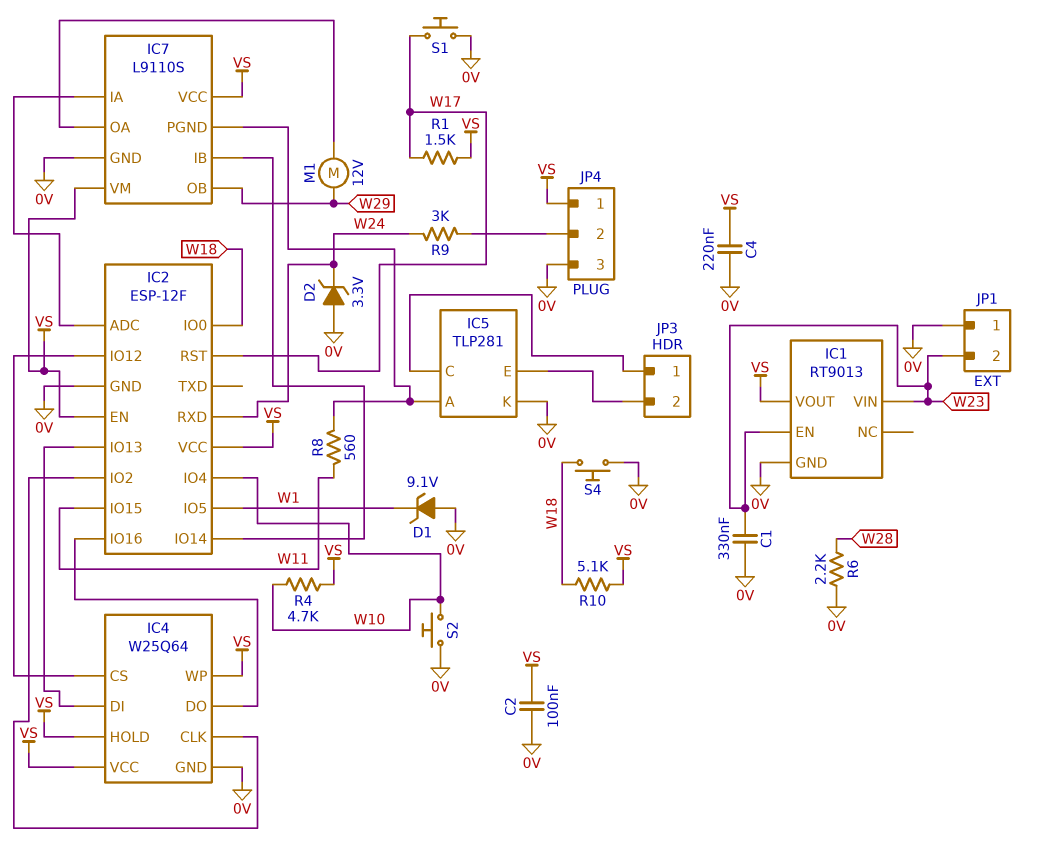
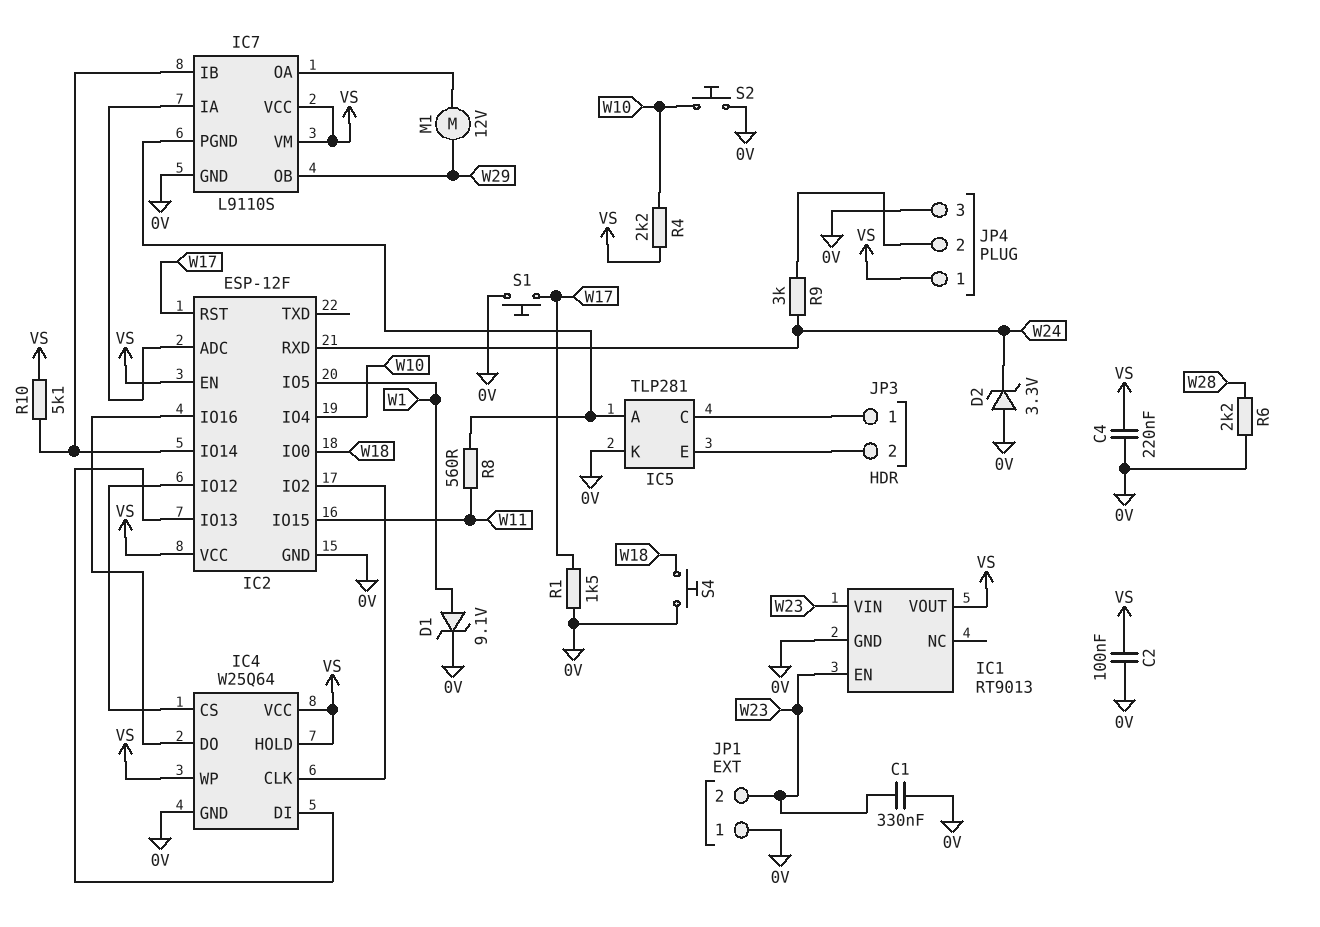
D1: zener 9.1V (A 0V, K W1) -> zener 9.1V (A W1, K 0V)
R1: 1.5k (VS, W17) -> 1.5k (0V, W17)
R4: 4.7k (VS, W10) -> 2.2k (VS, W10)
R10: 5.1k (VS, W18) -> 5.1k (IC2/IO14, VS)

